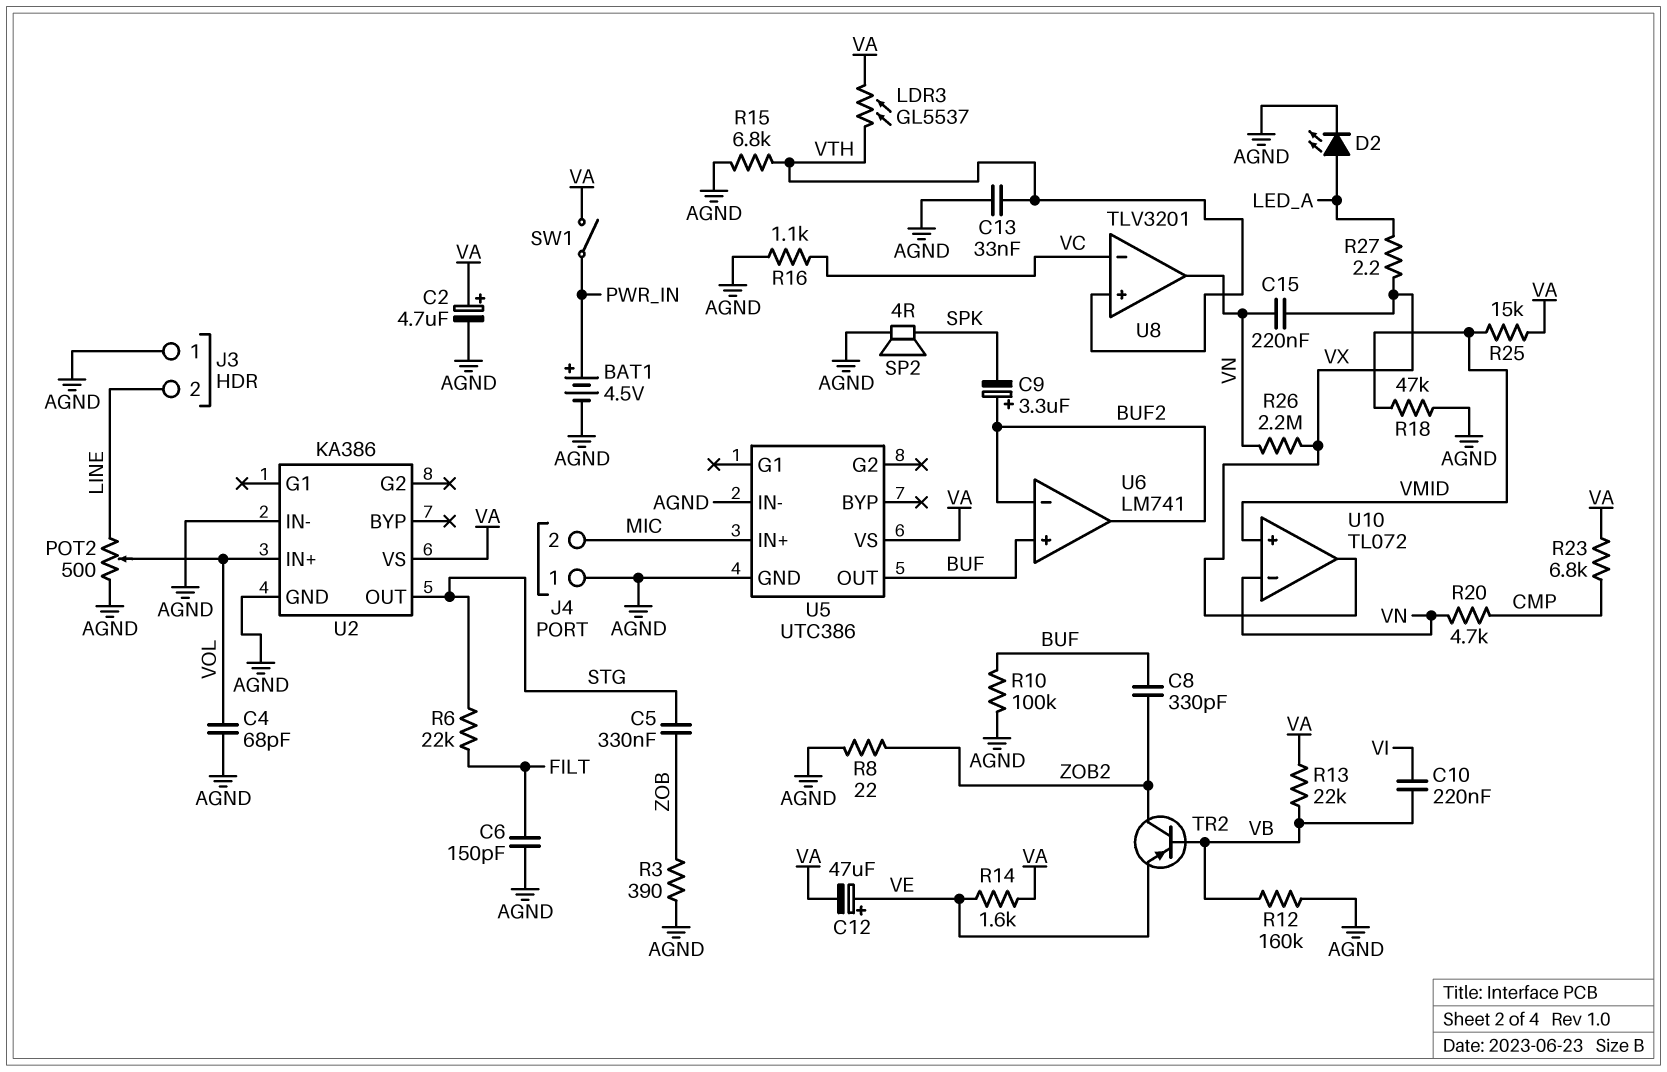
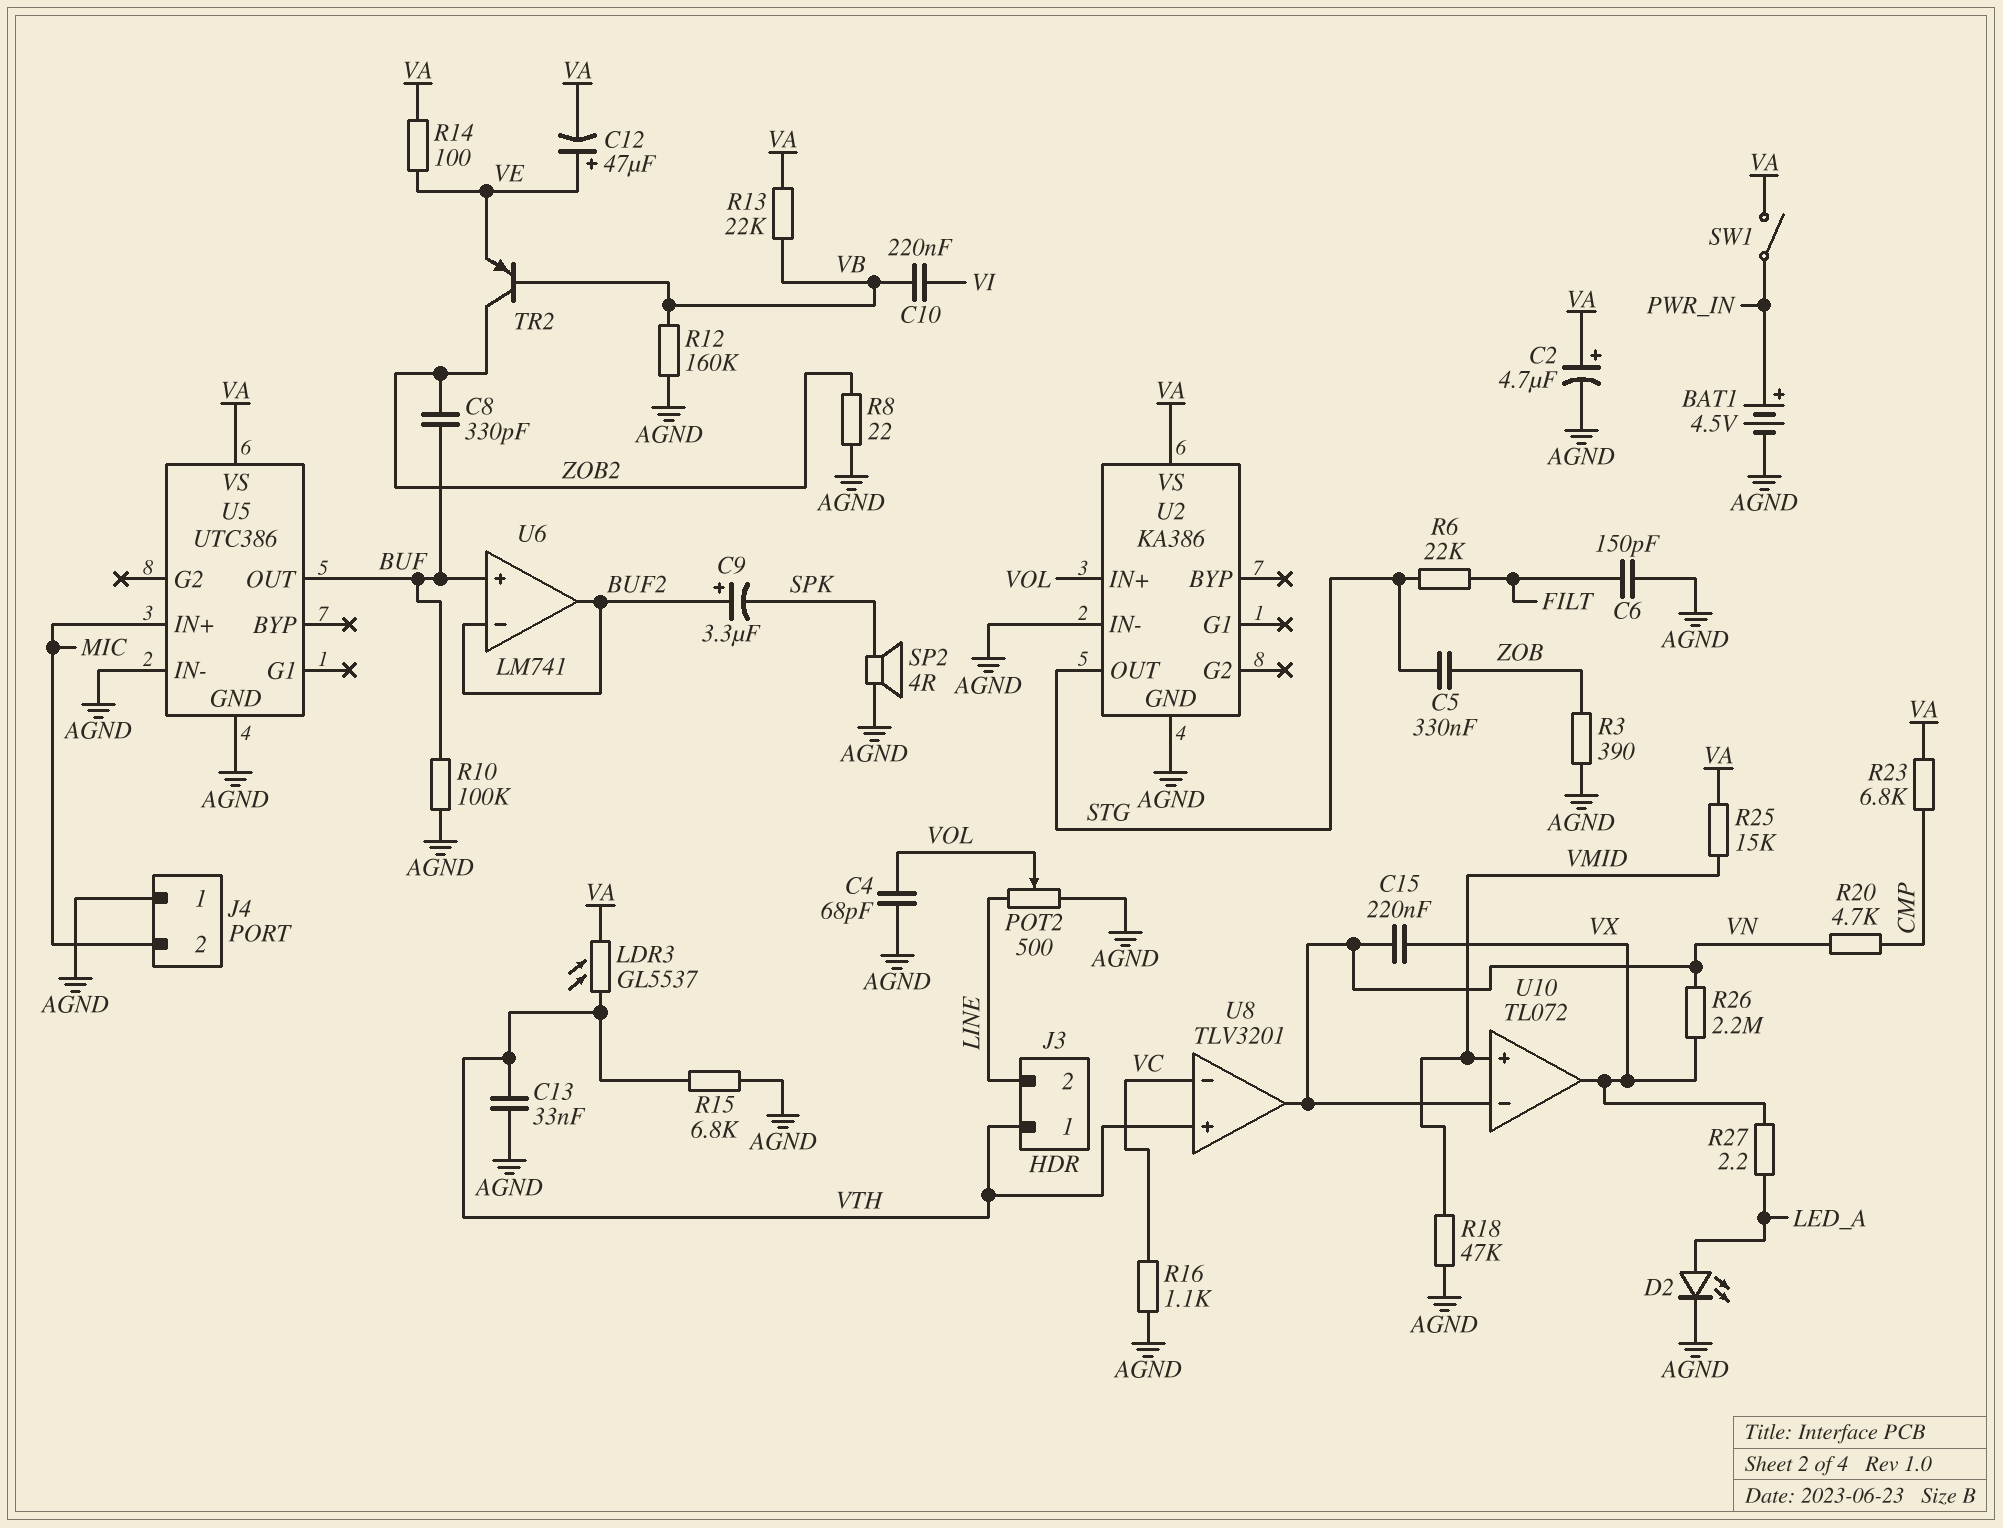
J3 pin 1: AGND -> VTH
R14: 1.6k (VA, VE) -> 100 (VA, VE)

